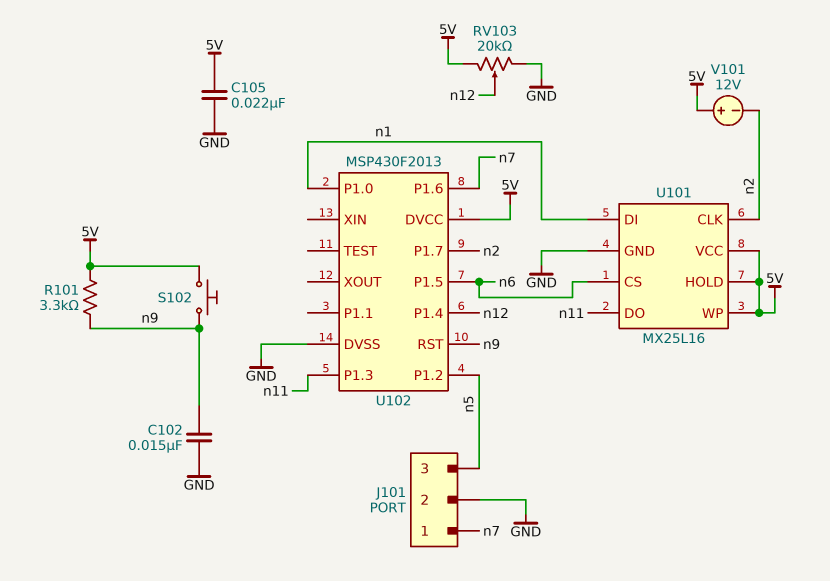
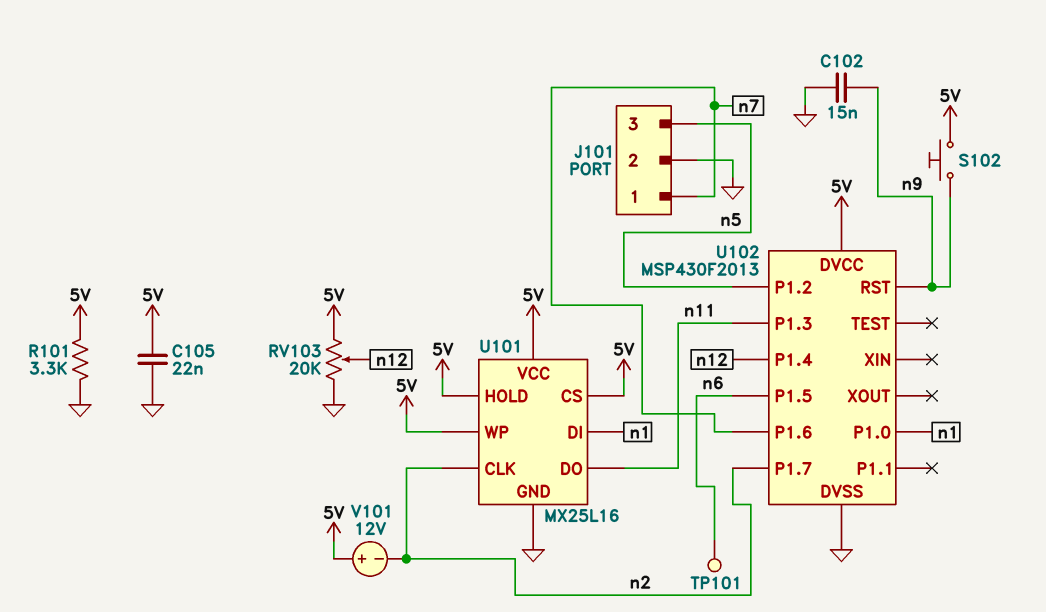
R101: 3.3k (5V, n9) -> 3.3k (5V, GND)
TP101: none -> test point (n6)
U101 pin CS: n6 -> 5V

